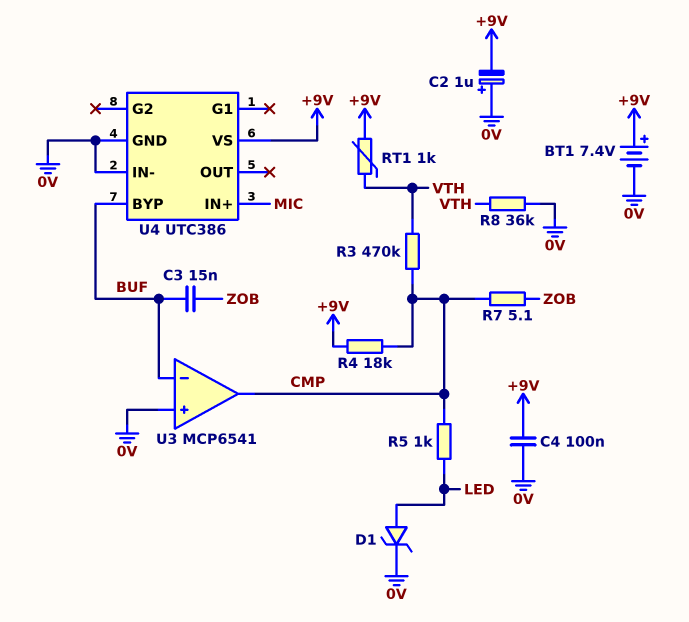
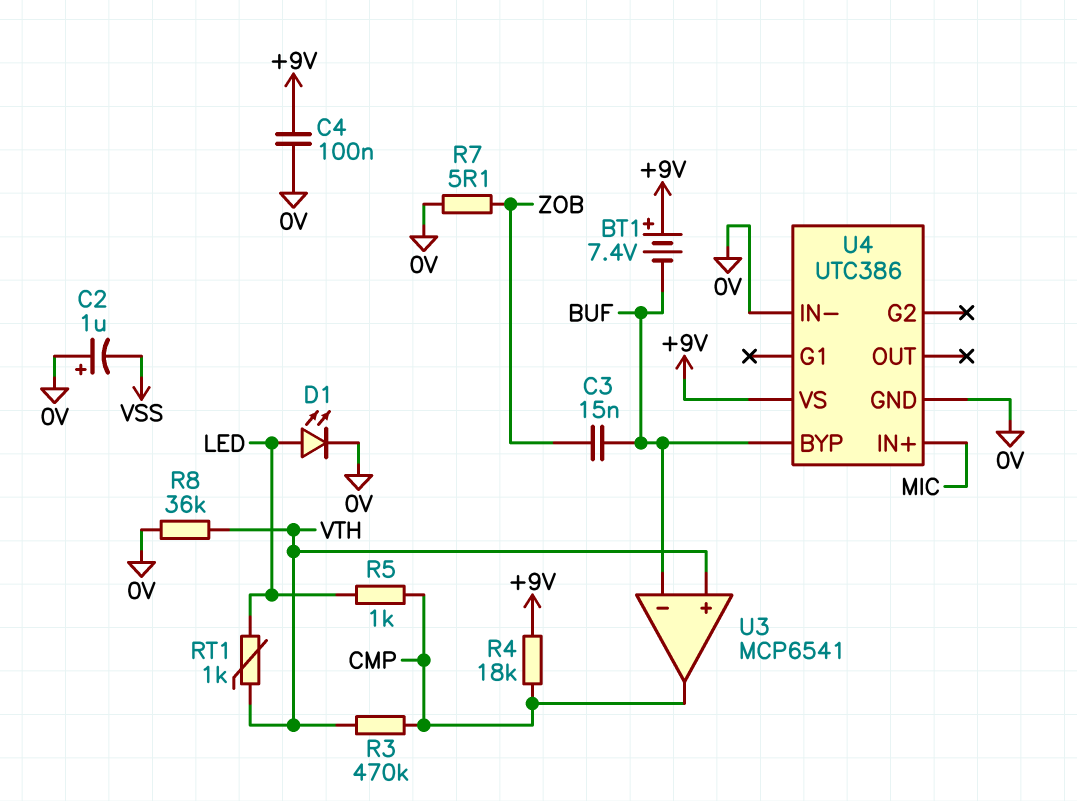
BT1: 7.4V (plus +9V, minus 0V) -> 7.4V (plus +9V, minus BUF)
C2: 1uF (plus 0V, minus +9V) -> 1uF (plus 0V, minus VSS)
D1: zener (A LED, K 0V) -> LED (A LED, K 0V)
R7: 5.1 (CMP, ZOB) -> 5.1 (0V, ZOB)
RT1: 1k (+9V, VTH) -> 1k (LED, VTH)
U3 pin in+: 0V -> VTH

